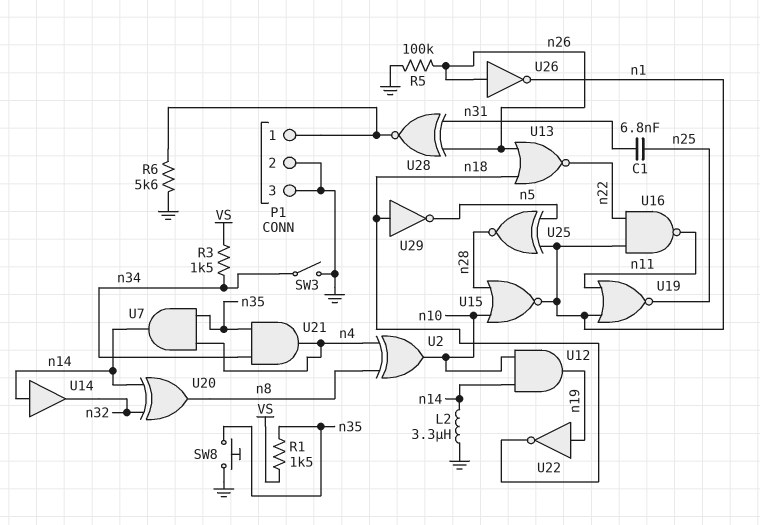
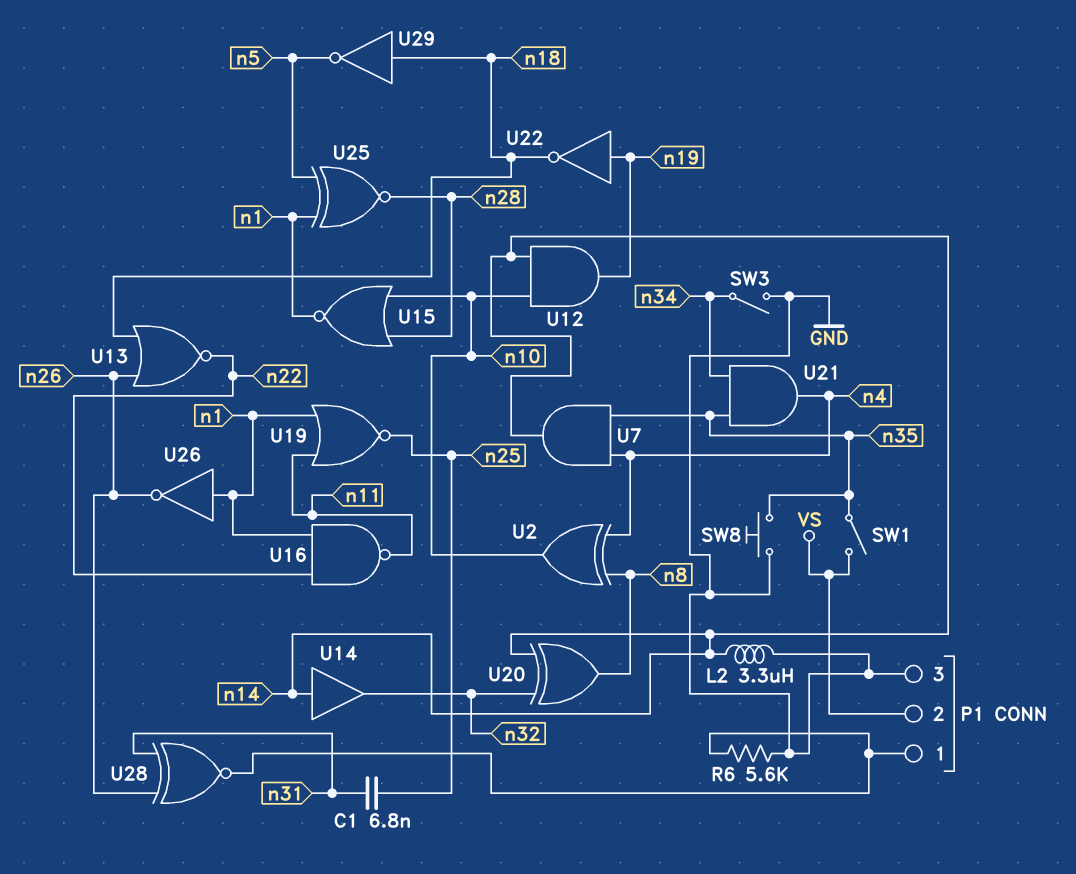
P1 pin 2: GND -> VS
R1: 1.5k (VS, n35) -> none
R3: 1.5k (VS, n34) -> none
R5: 100k (GND, n26) -> none
SW1: none -> switch (VS, n35)
U26: NOT (in n26, out n1) -> NOT (in n1, out n26)

